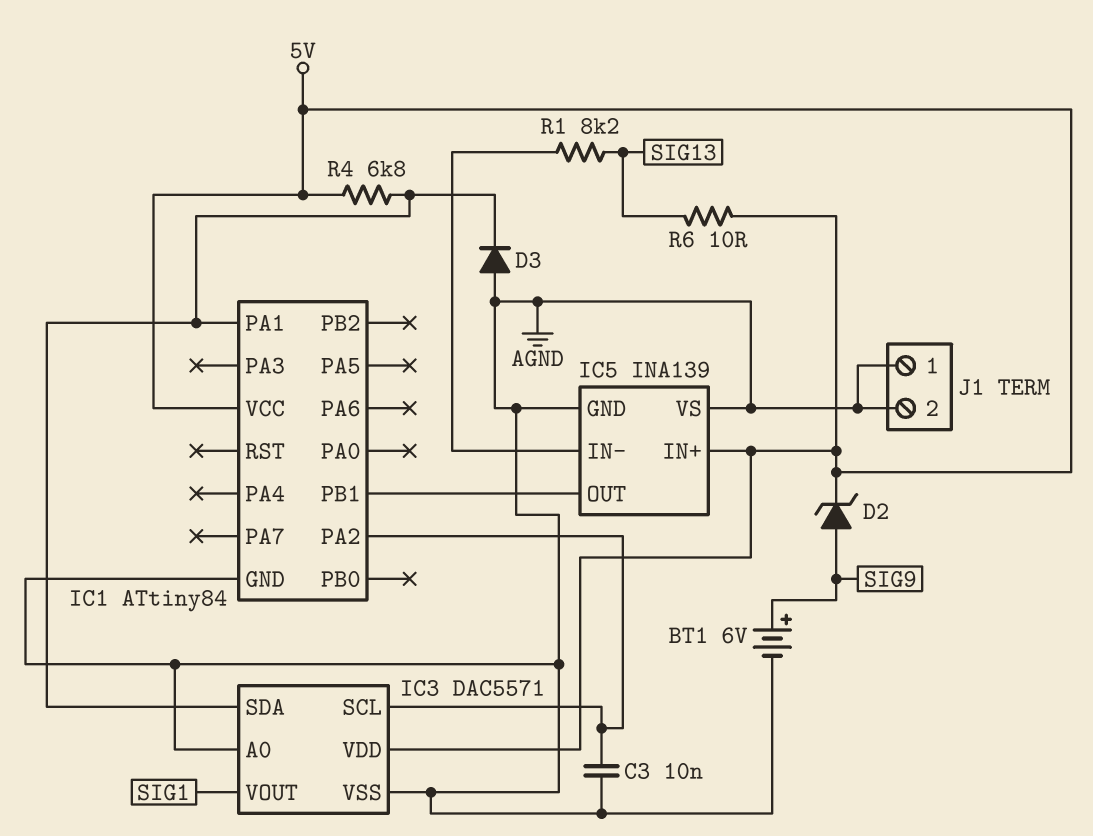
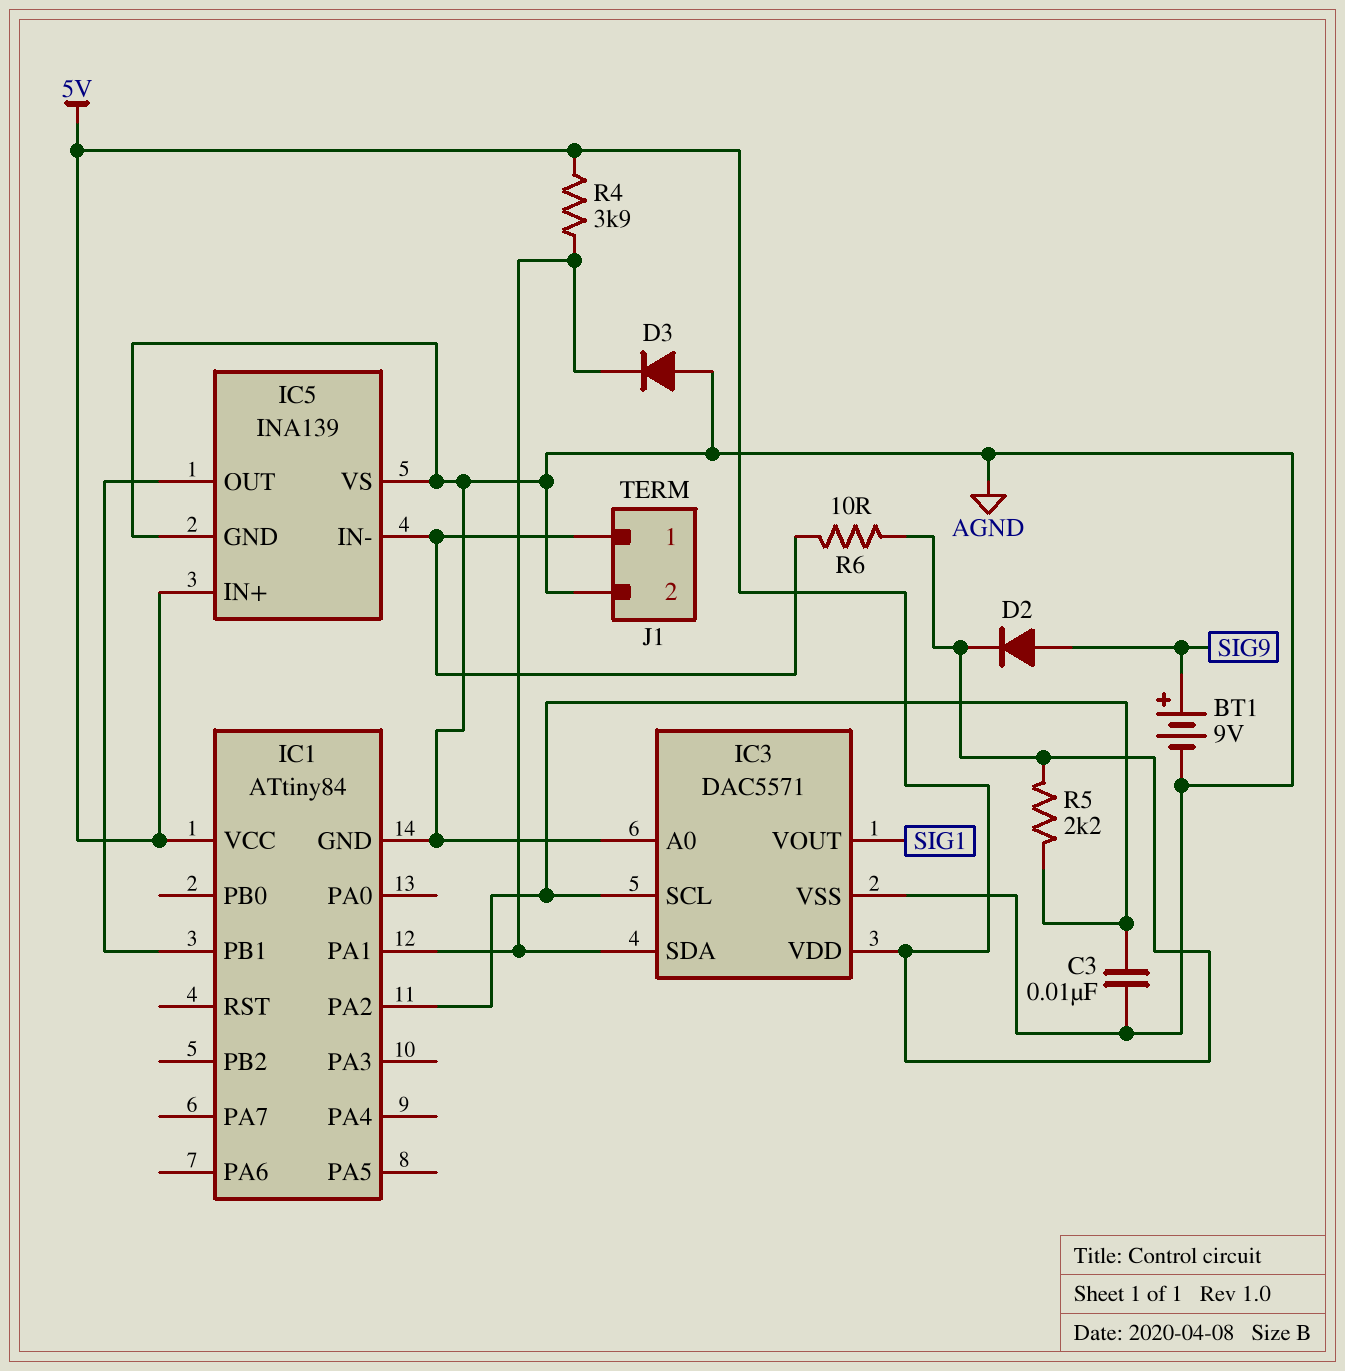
BT1: 6V (plus SIG9, minus AGND) -> 9V (plus SIG9, minus AGND)
D2: zener (A SIG9, K 5V) -> diode (A SIG9, K 5V)
J1 pin 1: AGND -> IC5/IN-
R1: 8.2k (IC5/IN-, SIG13) -> none
R4: 6.8k (5V, IC1/PA1) -> 3.9k (5V, IC1/PA1)
R5: none -> 2.2k (5V, IC1/PA2)
R6: 10 (5V, SIG13) -> 10 (5V, IC5/IN-)

